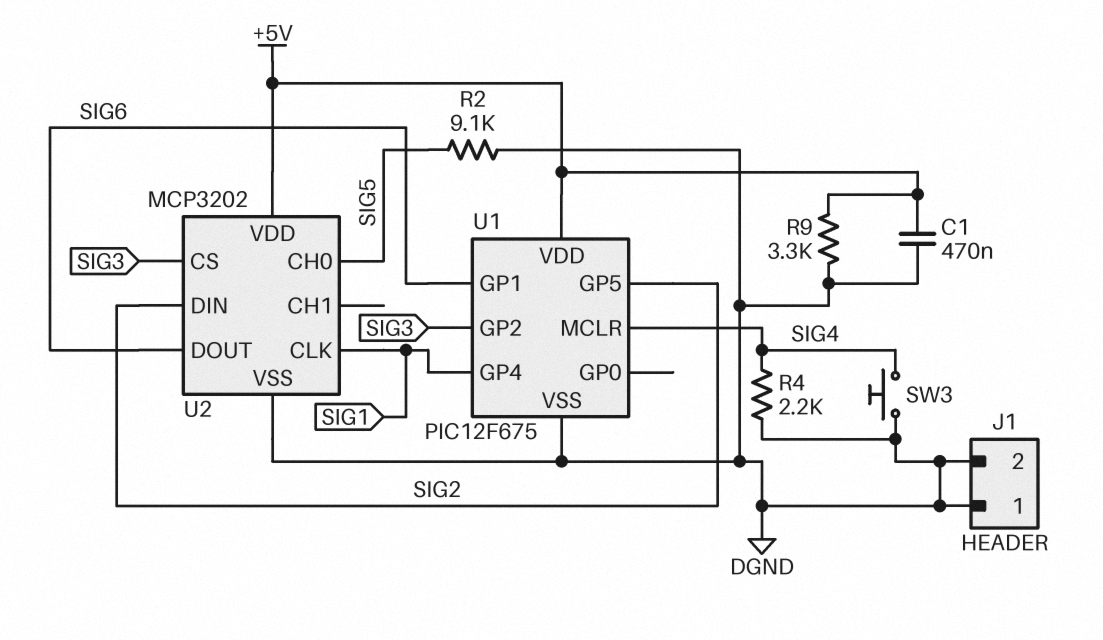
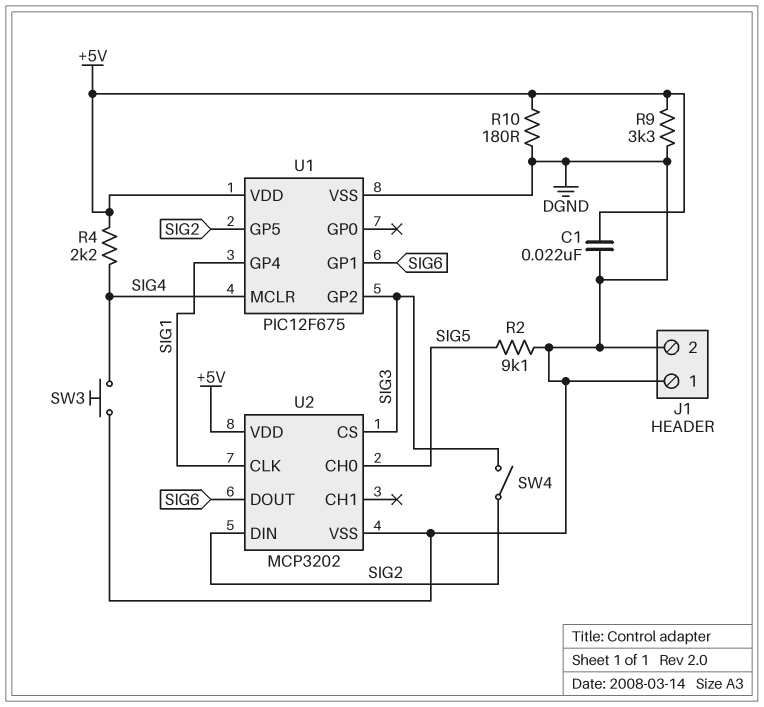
C1: 470nF (+5V, DGND) -> 22nF (+5V, DGND)
R4: 2.2k (DGND, SIG4) -> 2.2k (+5V, SIG4)
R10: none -> 180 (+5V, DGND)
SW4: none -> switch (SIG2, SIG3)

